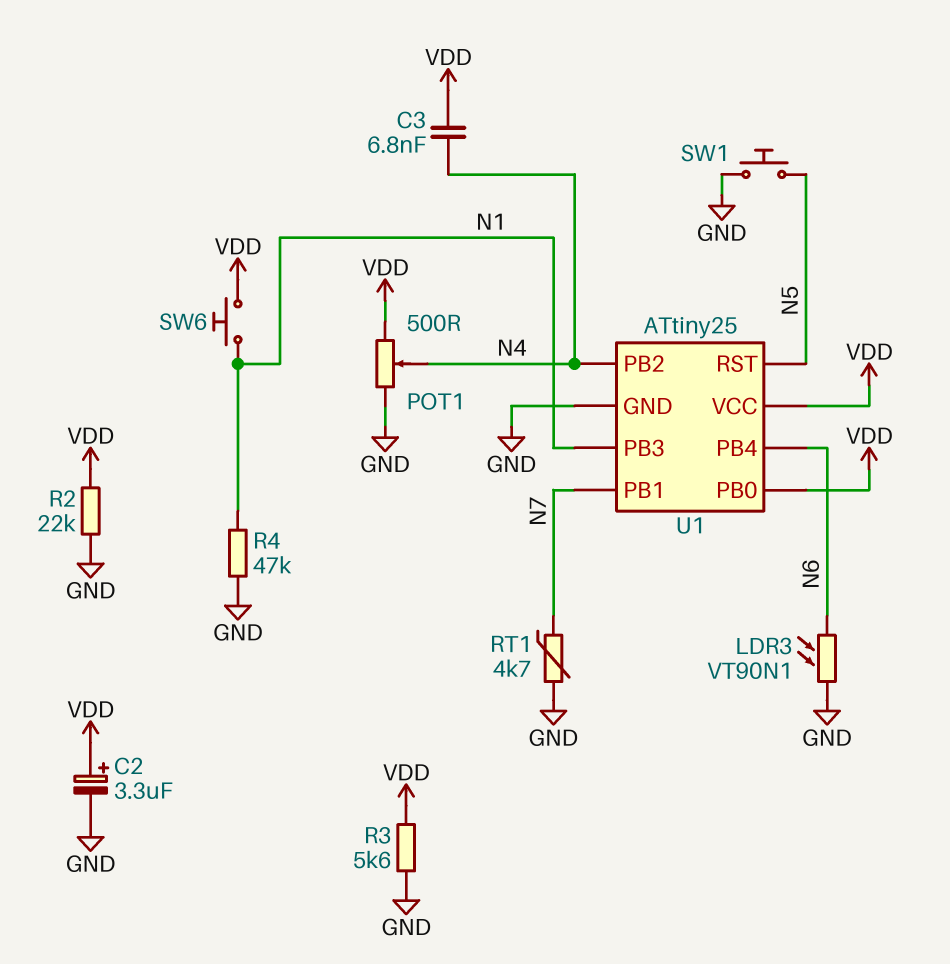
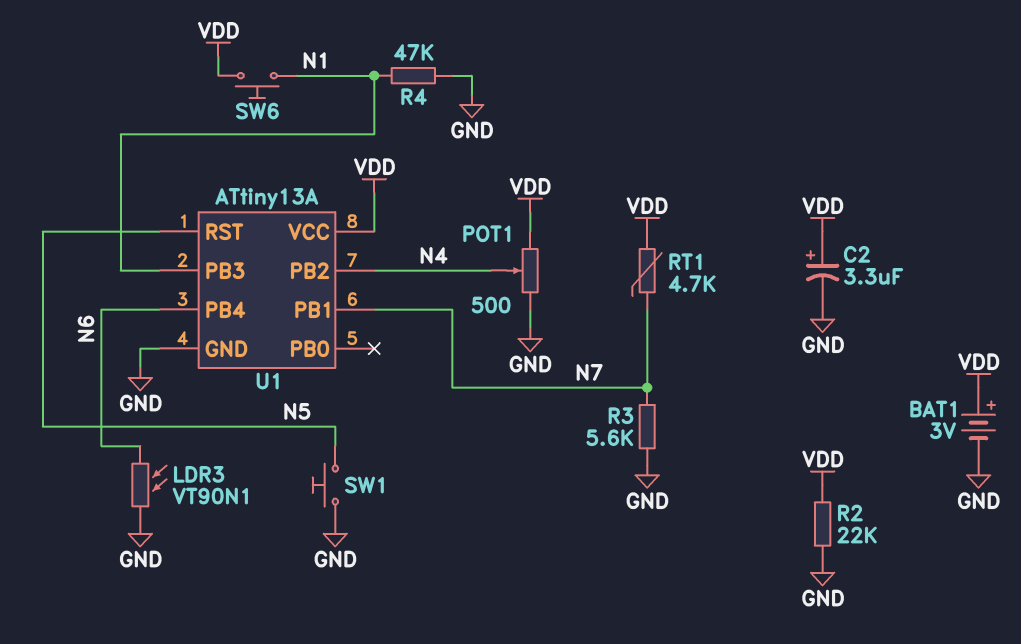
BAT1: none -> 3V (plus VDD, minus GND)
C3: 6.8nF (N4, VDD) -> none
R3: 5.6k (GND, VDD) -> 5.6k (GND, N7)
RT1: 4.7k (GND, N7) -> 4.7k (N7, VDD)
U1: ATtiny25 -> ATtiny13A
U1 pin PB0: VDD -> none

